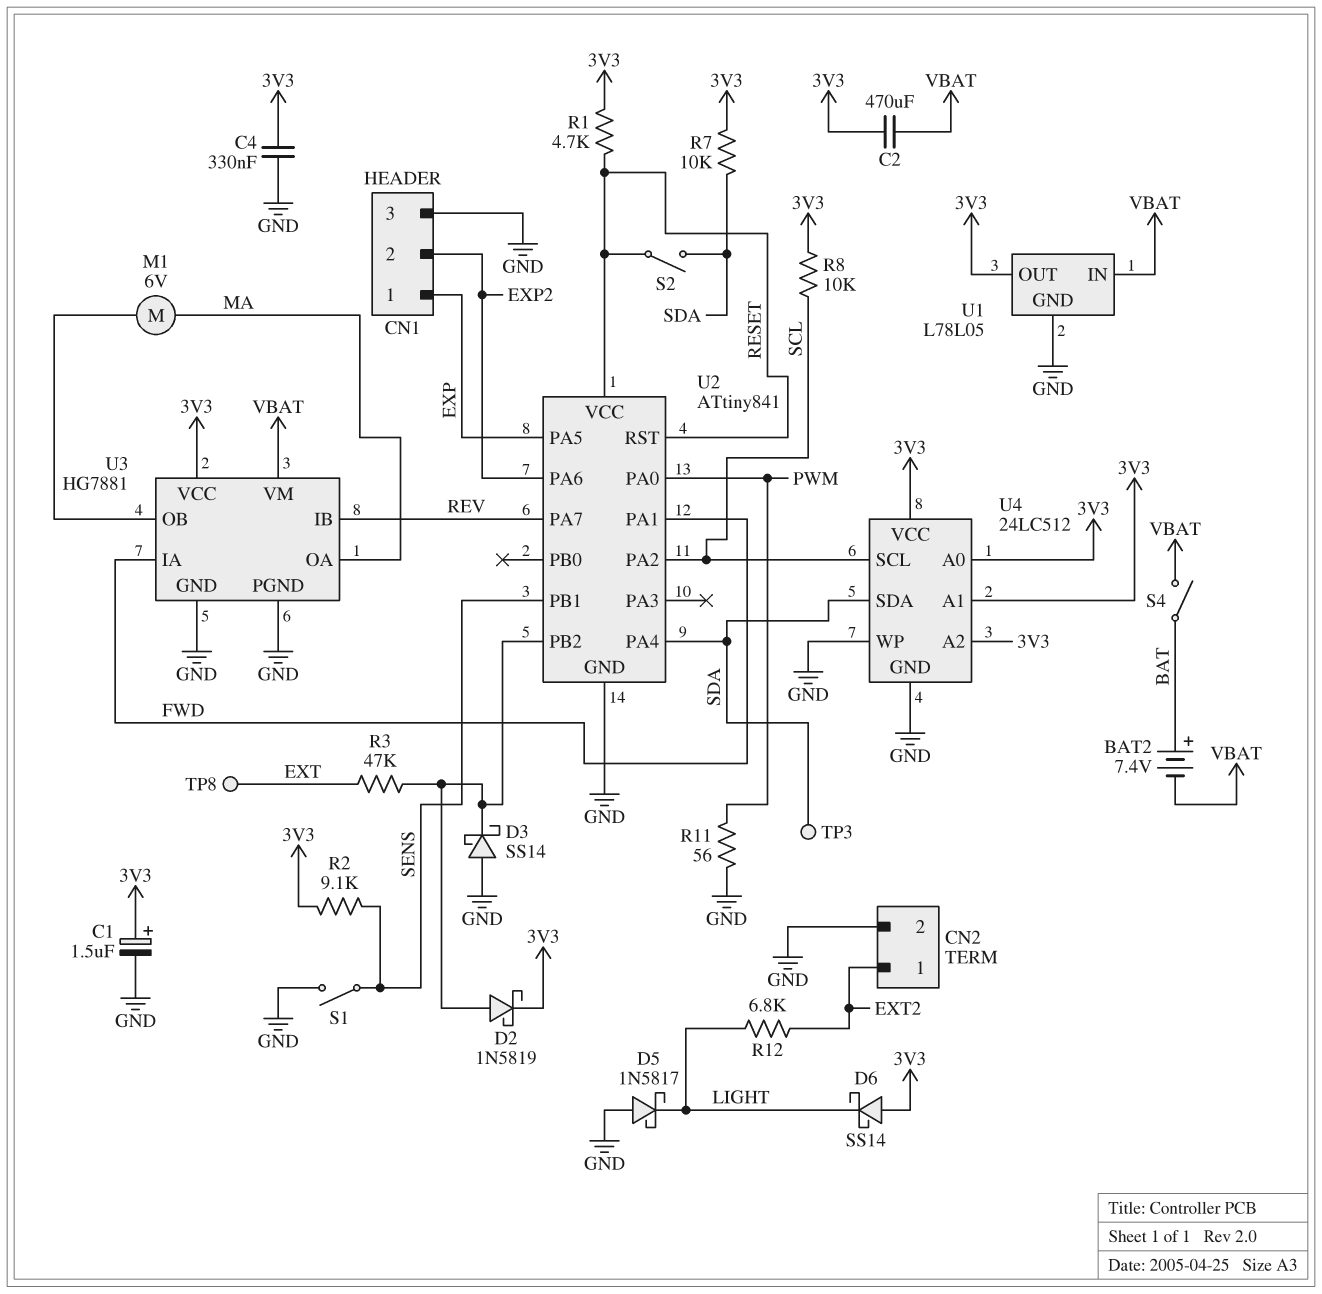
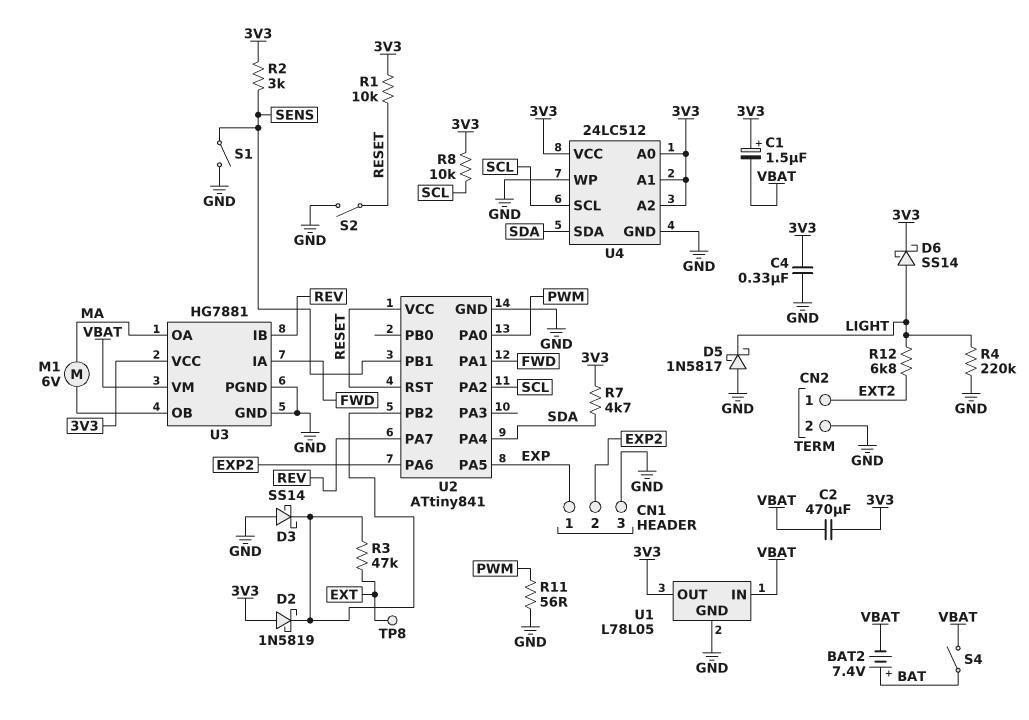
C1: 1.5uF (plus 3V3, minus GND) -> 1.5uF (plus 3V3, minus VBAT)
D2: schottky 1N5819 (A U2/PB2, K 3V3) -> schottky 1N5819 (A 3V3, K U2/PB2)
D6: schottky SS14 (A 3V3, K LIGHT) -> schottky SS14 (A LIGHT, K 3V3)
R1: 4.7k (3V3, RESET) -> 10k (3V3, RESET)
R2: 9.1k (3V3, SENS) -> 3k (3V3, SENS)
R4: none -> 220k (GND, LIGHT)
R7: 10k (3V3, SDA) -> 4.7k (3V3, SDA)
S2: switch (RESET, SDA) -> switch (GND, RESET)
TP3: test point (SDA) -> none

